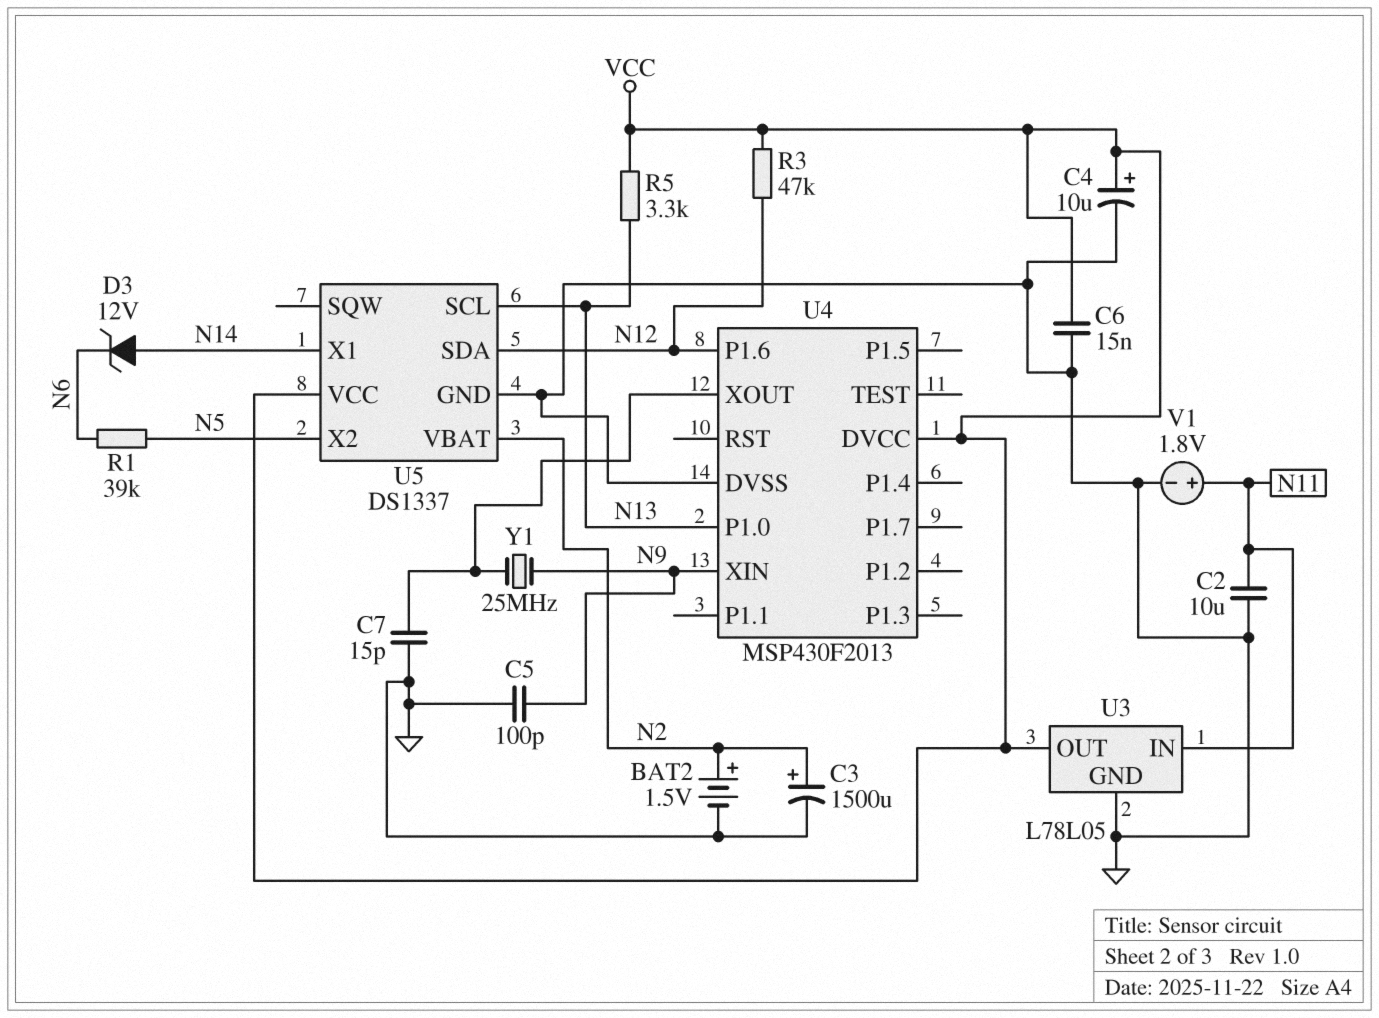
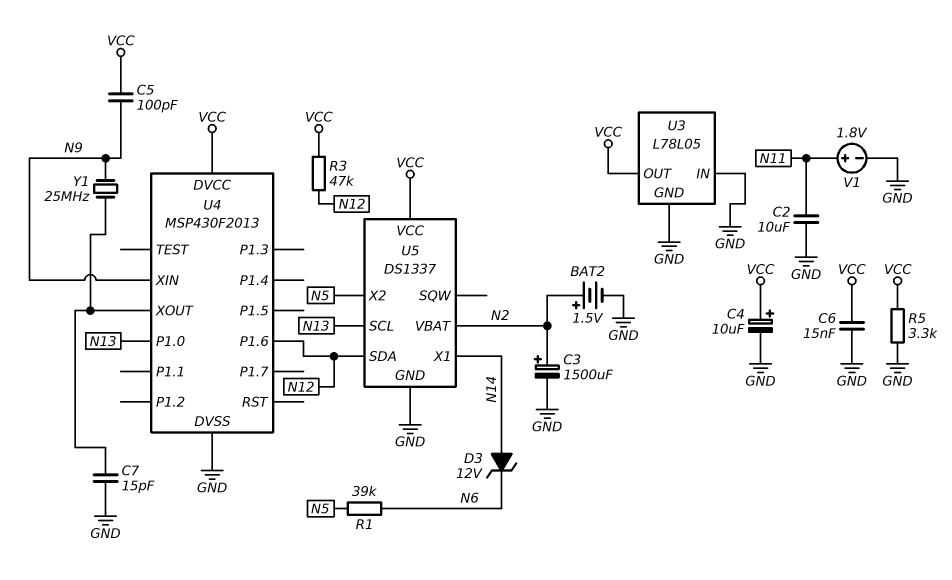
C5: 100pF (GND, N9) -> 100pF (N9, VCC)
R5: 3.3k (N13, VCC) -> 3.3k (GND, VCC)
U3 pin IN: N11 -> GND

